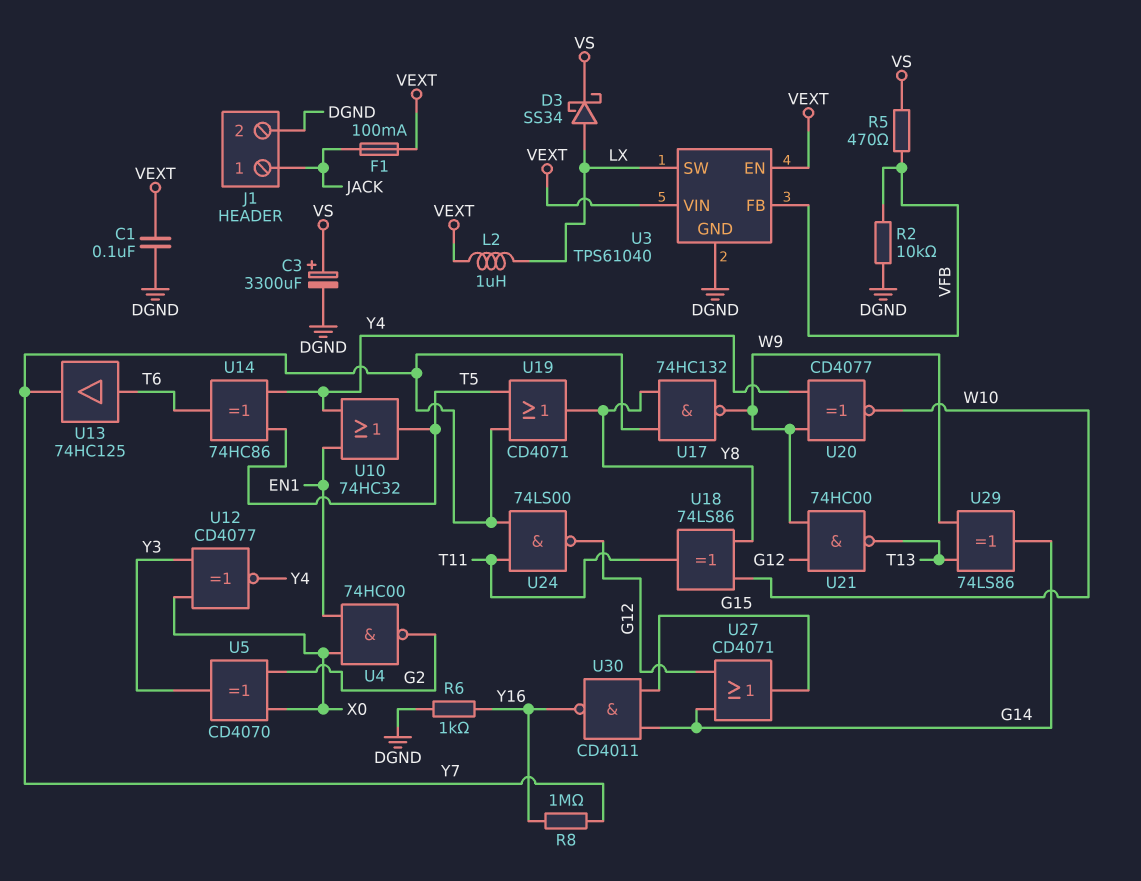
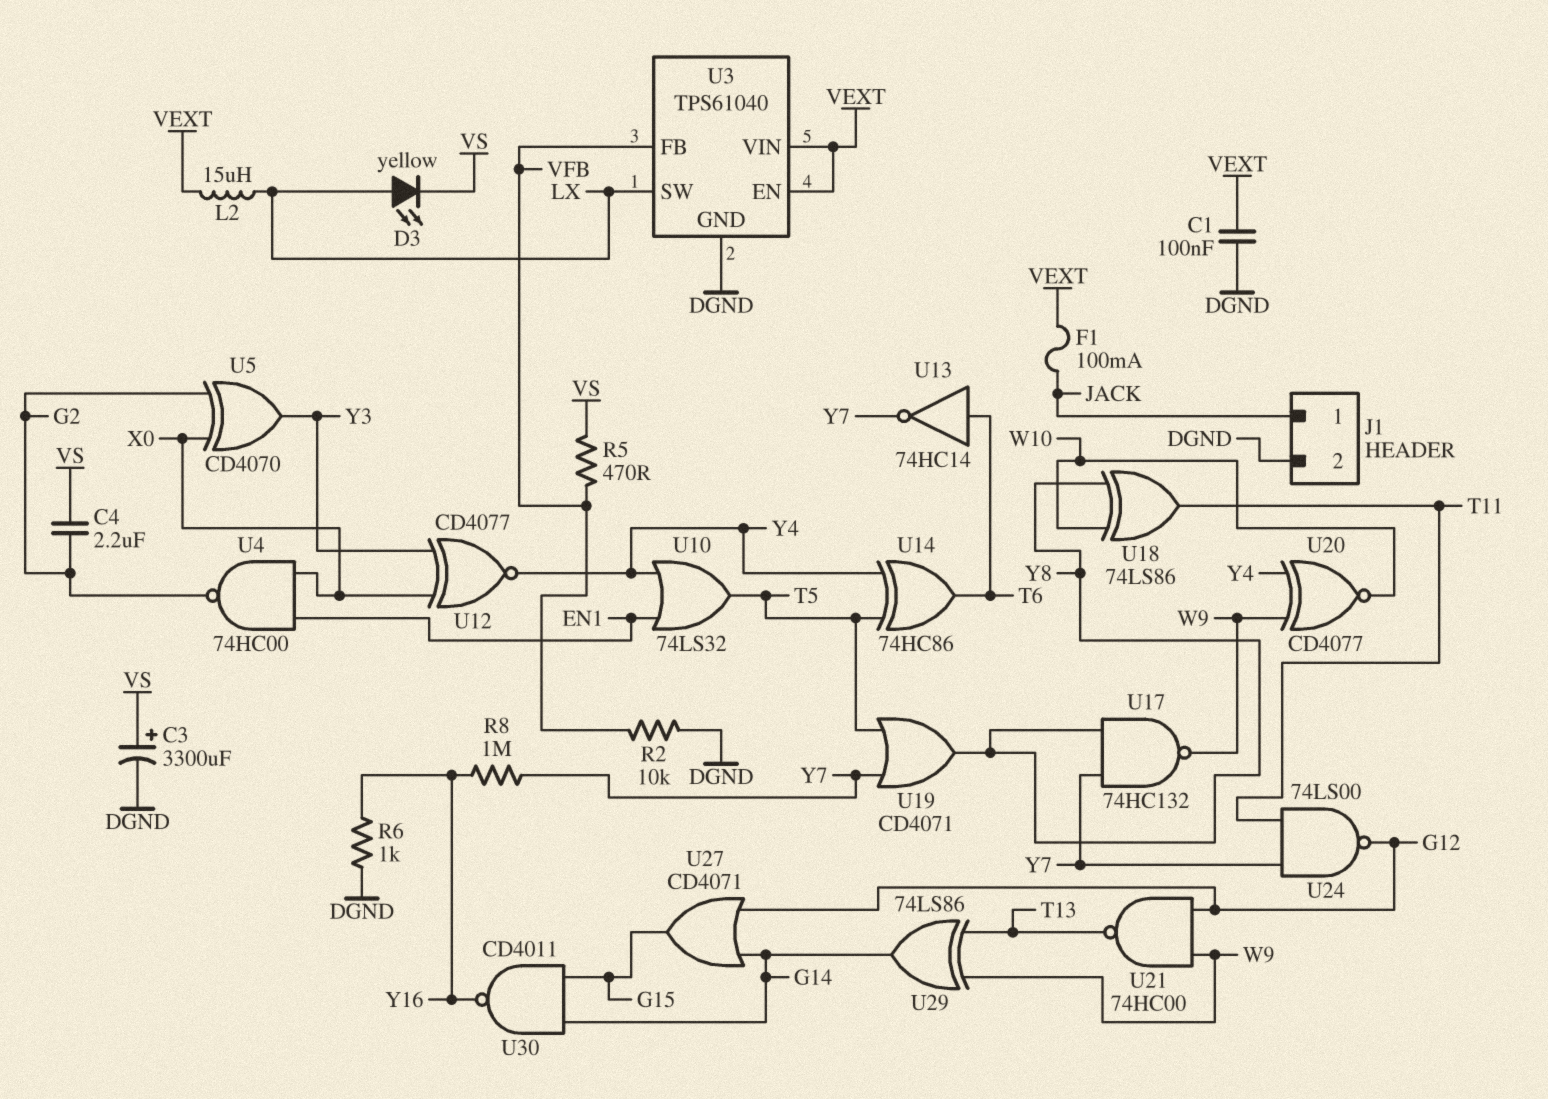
C4: none -> 2.2uF (G2, VS)
D3: schottky SS34 (A LX, K VS) -> LED yellow (A LX, K VS)
L2: 1uH (LX, VEXT) -> 15uH (LX, VEXT)
U10: OR 74HC32 (in EN1, in Y4, out T5) -> OR 74LS32 (in EN1, in Y4, out T5)
U13: buffer 74HC125 (in T6, out Y7) -> NOT 74HC14 (in T6, out Y7)

